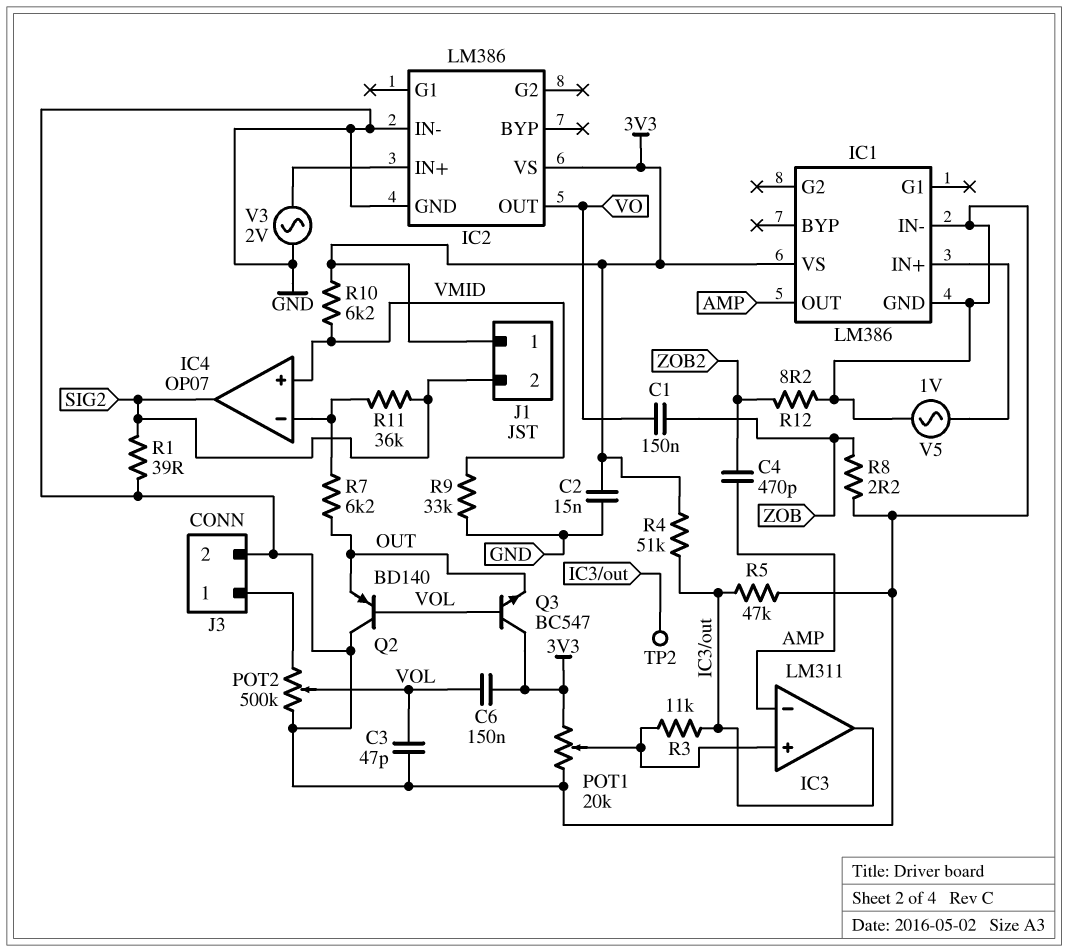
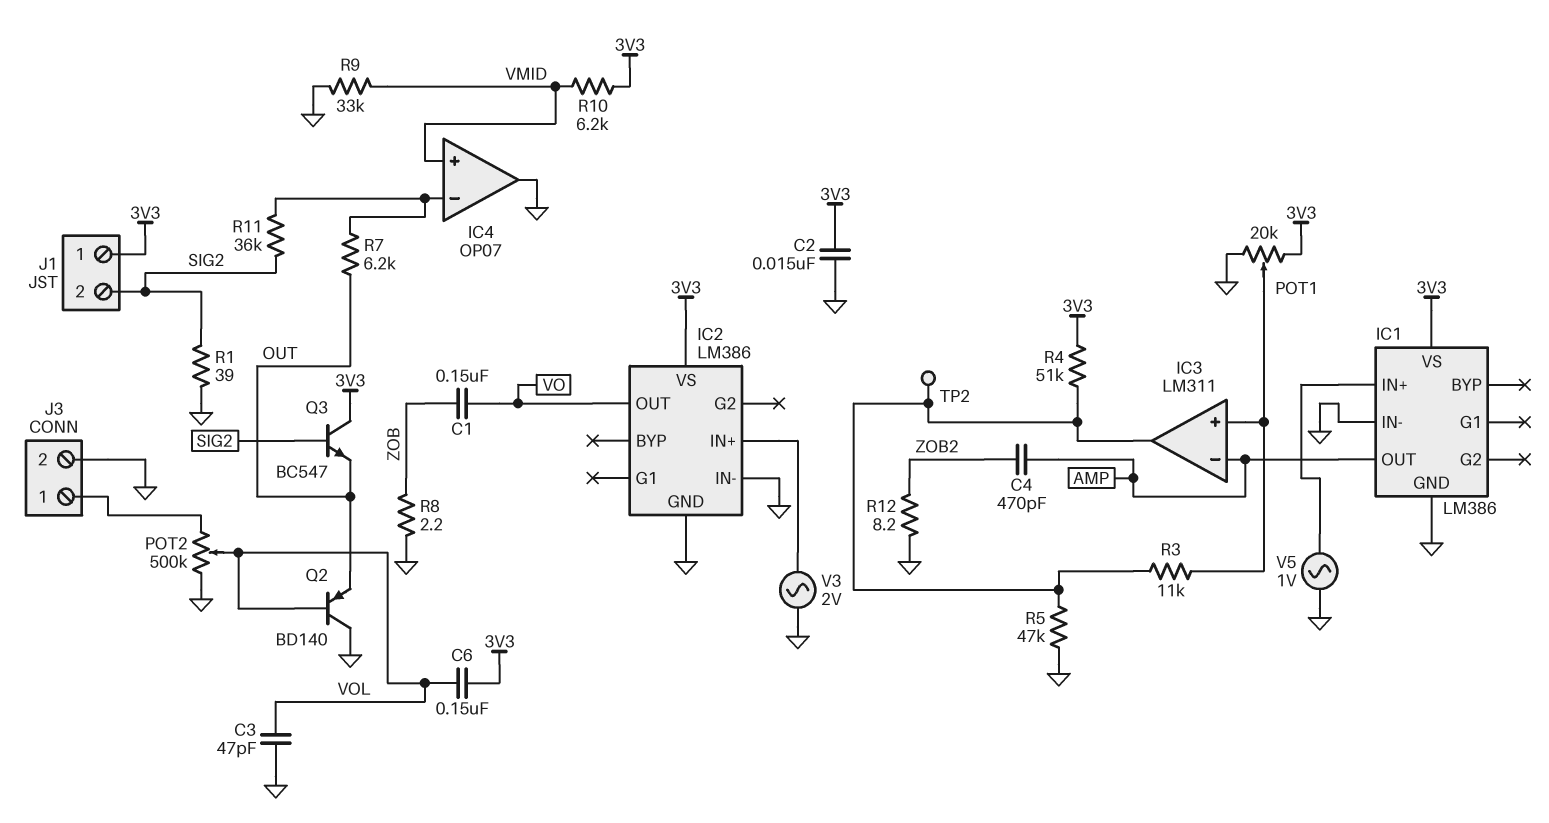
IC4 pin out: SIG2 -> GND
Q3: NPN BC547 (B VOL, C 3V3, E OUT) -> NPN BC547 (B SIG2, C 3V3, E OUT)

